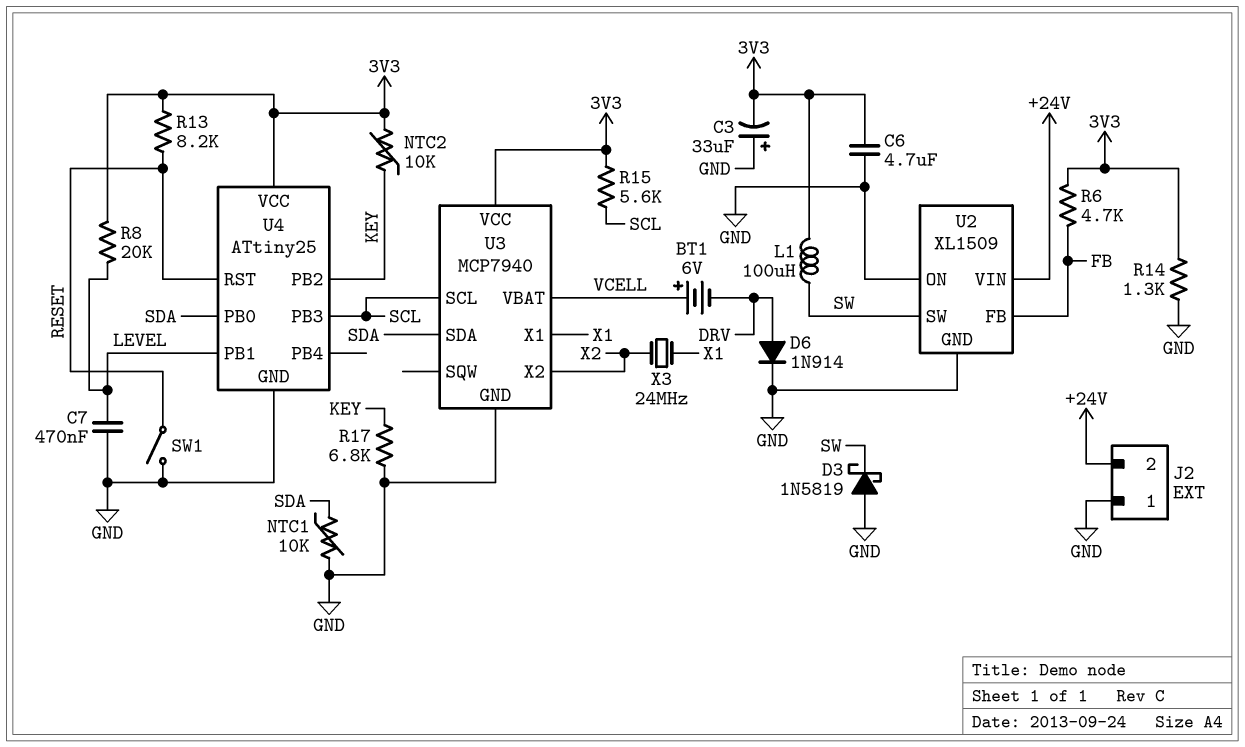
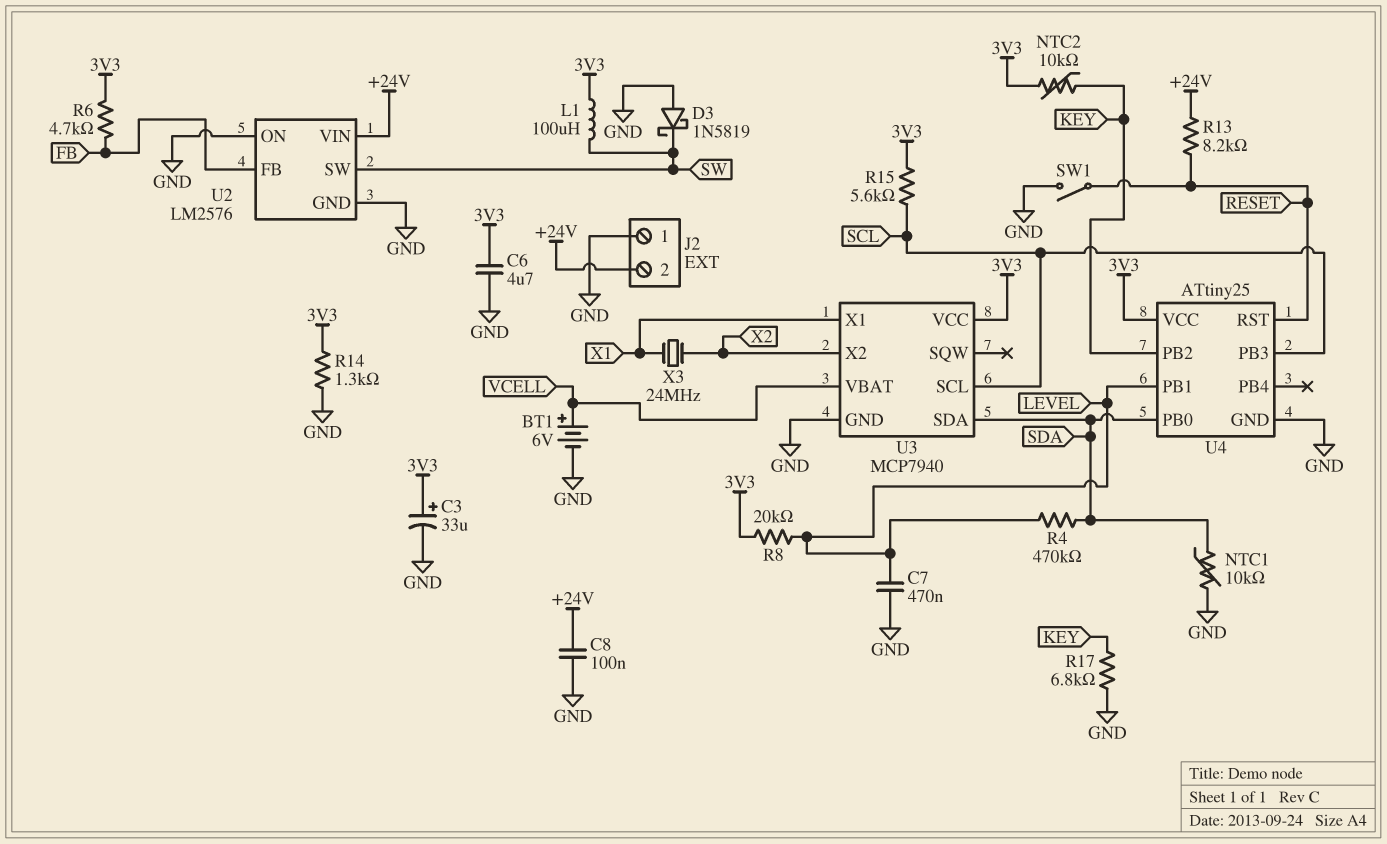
BT1: 6V (plus VCELL, minus DRV) -> 6V (plus VCELL, minus GND)
C3: 33uF (plus GND, minus 3V3) -> 33uF (plus 3V3, minus GND)
C8: none -> 100nF (+24V, GND)
D6: diode 1N914 (A DRV, K GND) -> none
R4: none -> 470k (LEVEL, SDA)
R13: 8.2k (3V3, RESET) -> 8.2k (+24V, RESET)
U2: XL1509 -> LM2576

